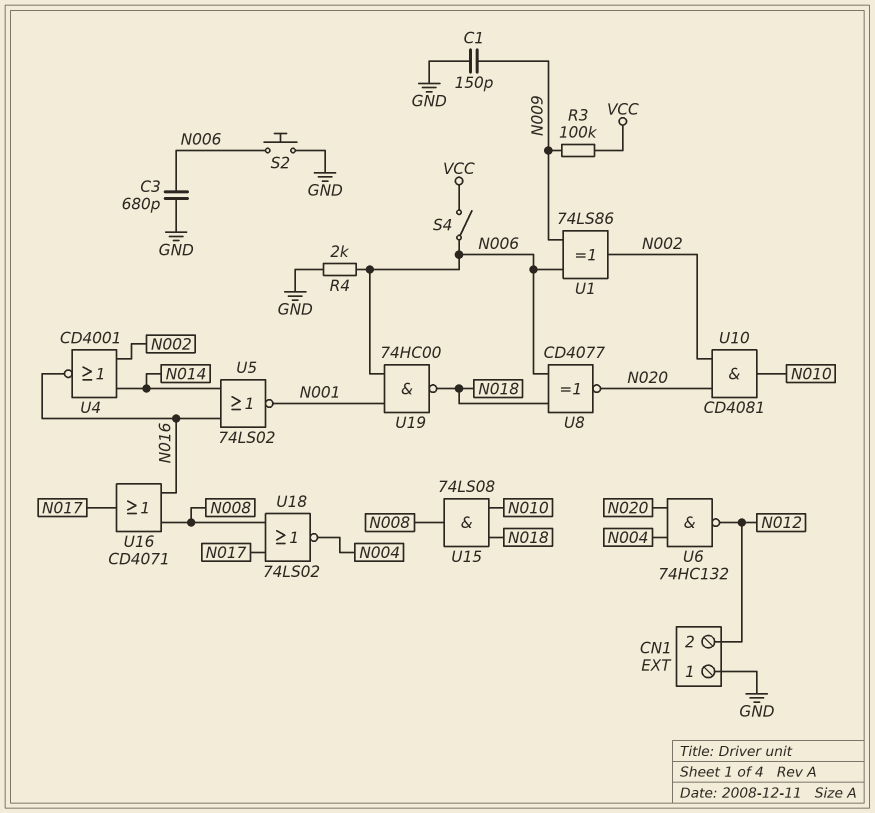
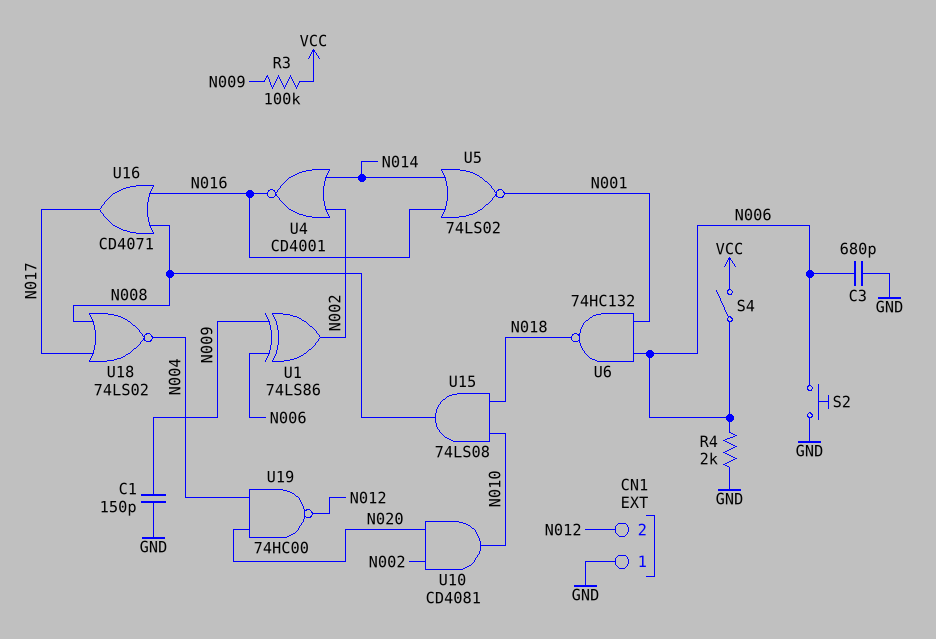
U6: NAND 74HC132 (in N004, in N020, out N012) -> NAND 74HC132 (in N001, in N006, out N018)
U8: XNOR CD4077 (in N006, in N018, out N020) -> none
U19: NAND 74HC00 (in N001, in N006, out N018) -> NAND 74HC00 (in N004, in N020, out N012)

